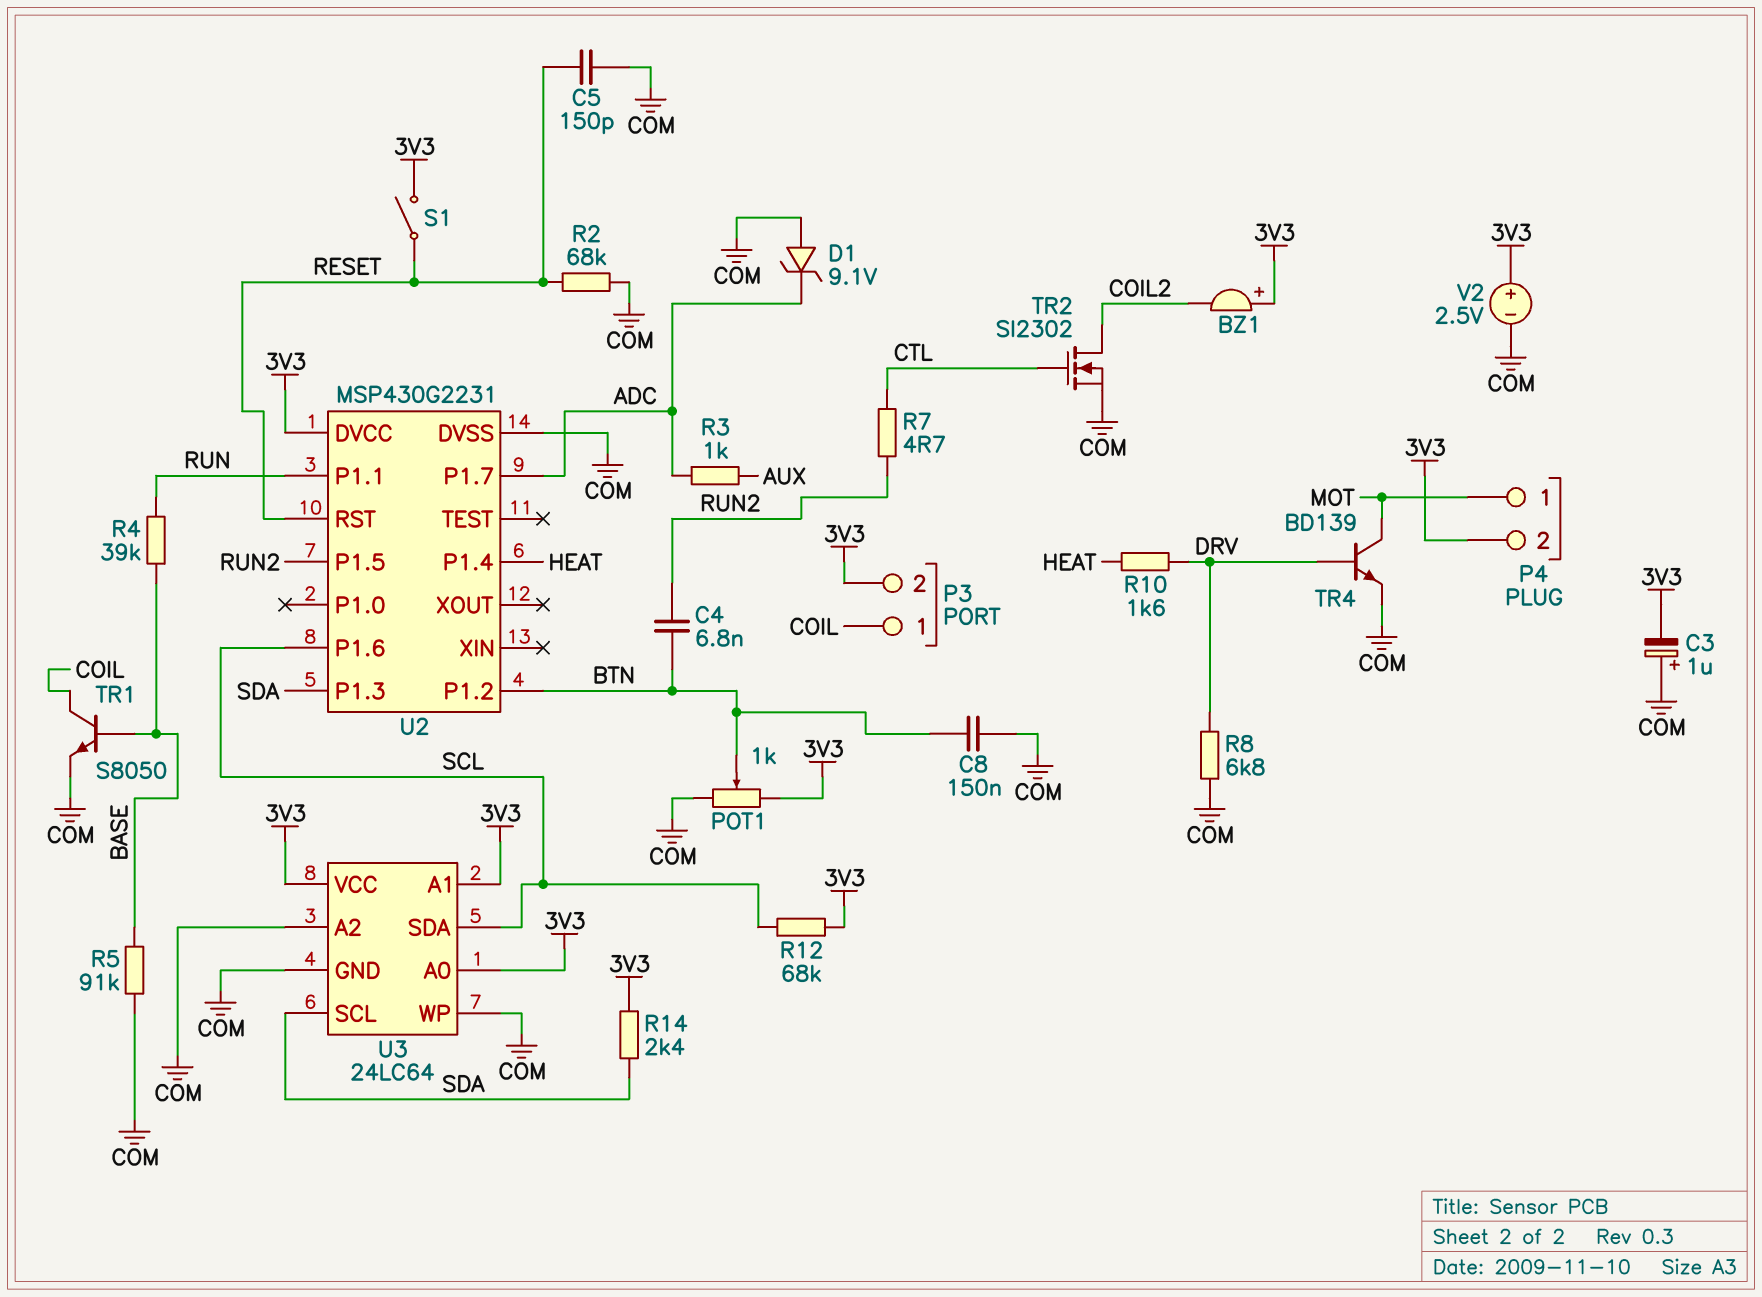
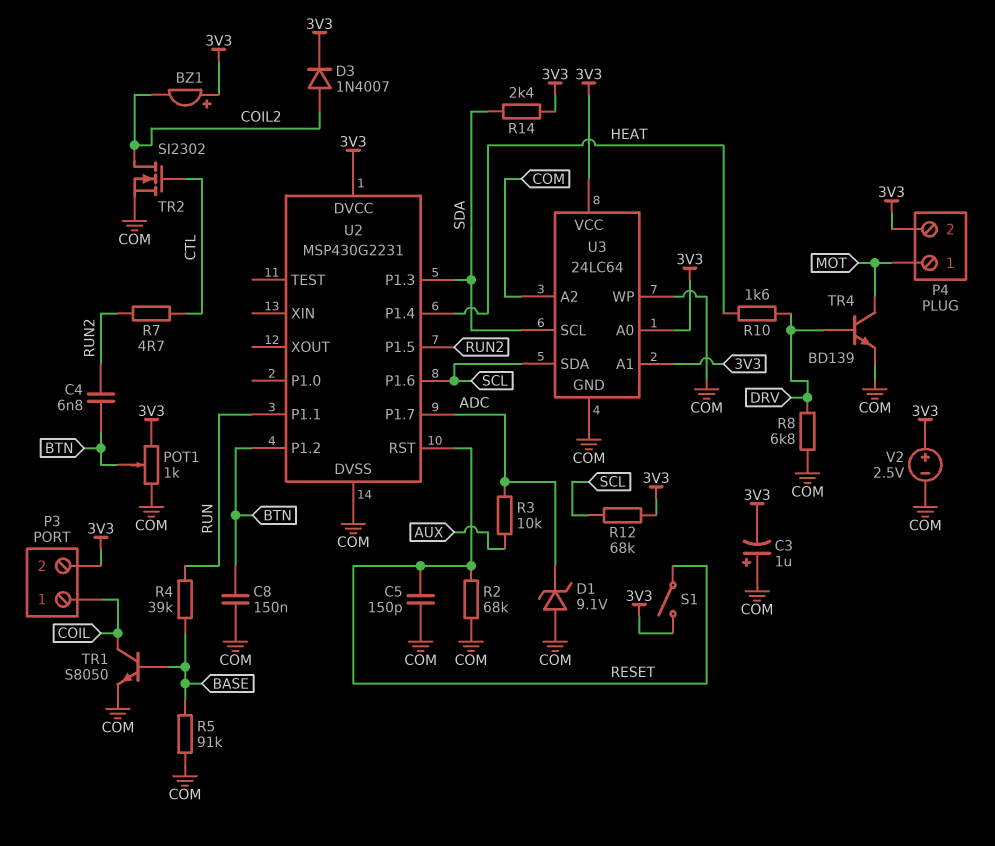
D3: none -> diode 1N4007 (A COIL2, K 3V3)
R3: 1k (ADC, AUX) -> 10k (ADC, AUX)

